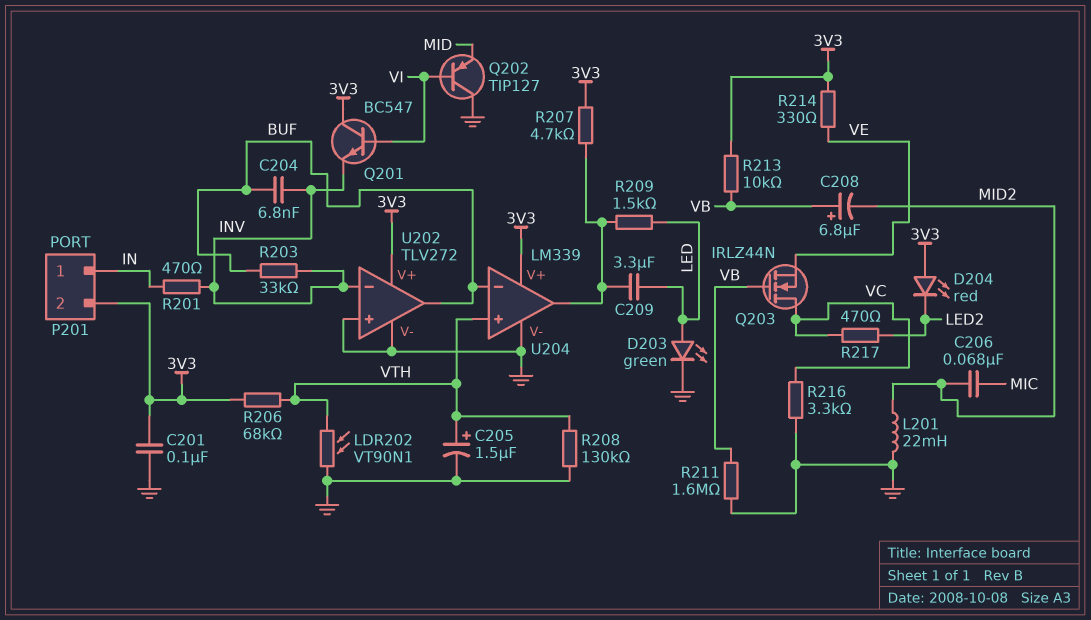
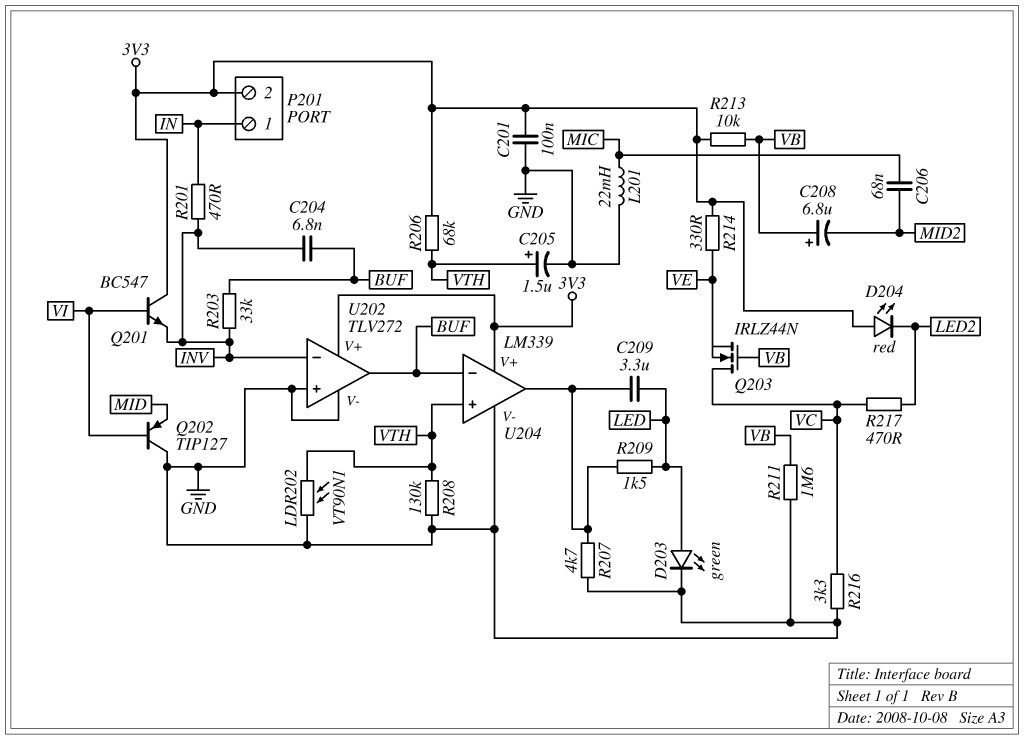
L201: 22mH (GND, MID2) -> 22mH (GND, MIC)
R207: 4.7k (3V3, U204/out) -> 4.7k (GND, U204/out)

